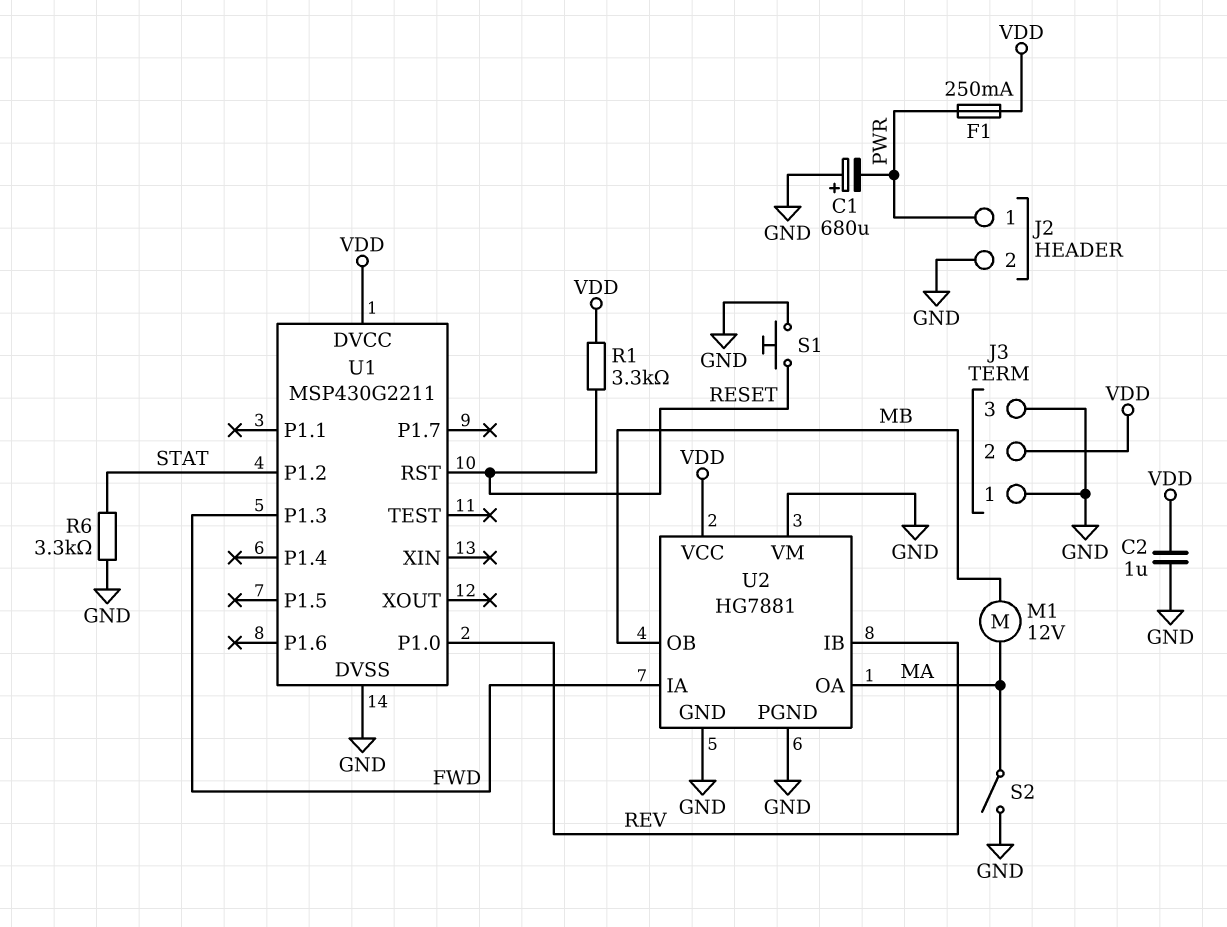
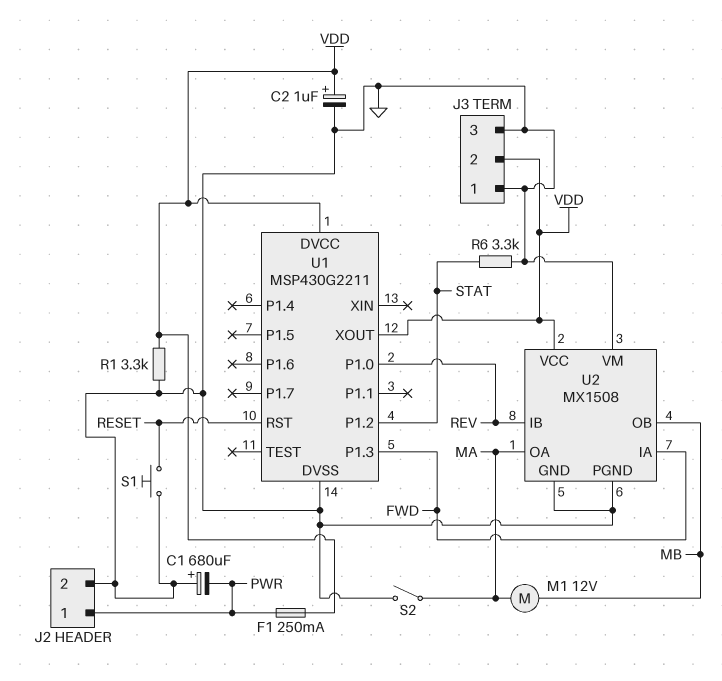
C2: 1uF (GND, VDD) -> 1uF (plus VDD, minus GND)
R1: 3.3k (RESET, VDD) -> 3.3k (GND, VDD)
U1 pin XOUT: none -> VDD
U2: HG7881 -> MX1508

